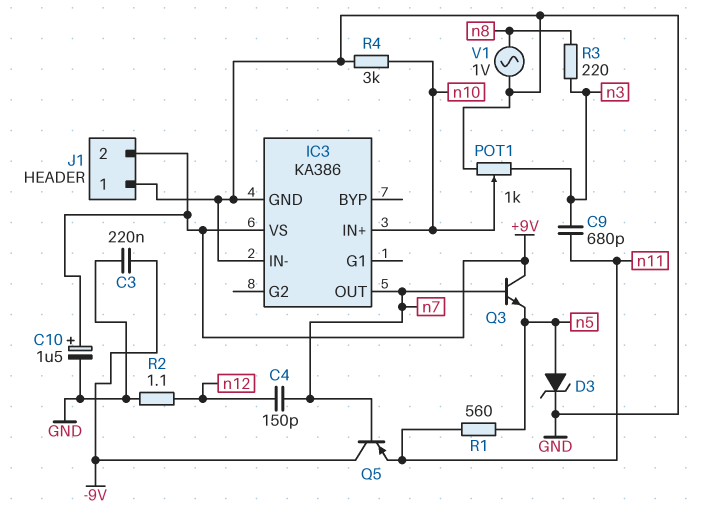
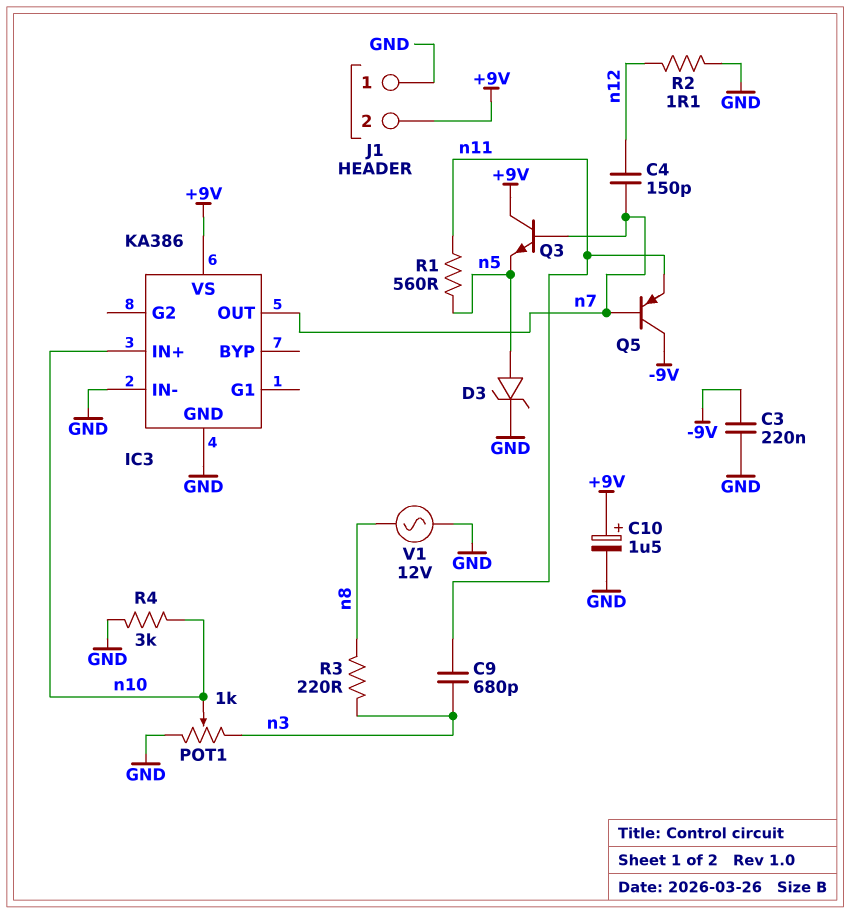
V1: AC 1V (GND, n8) -> AC 12V (GND, n8)

